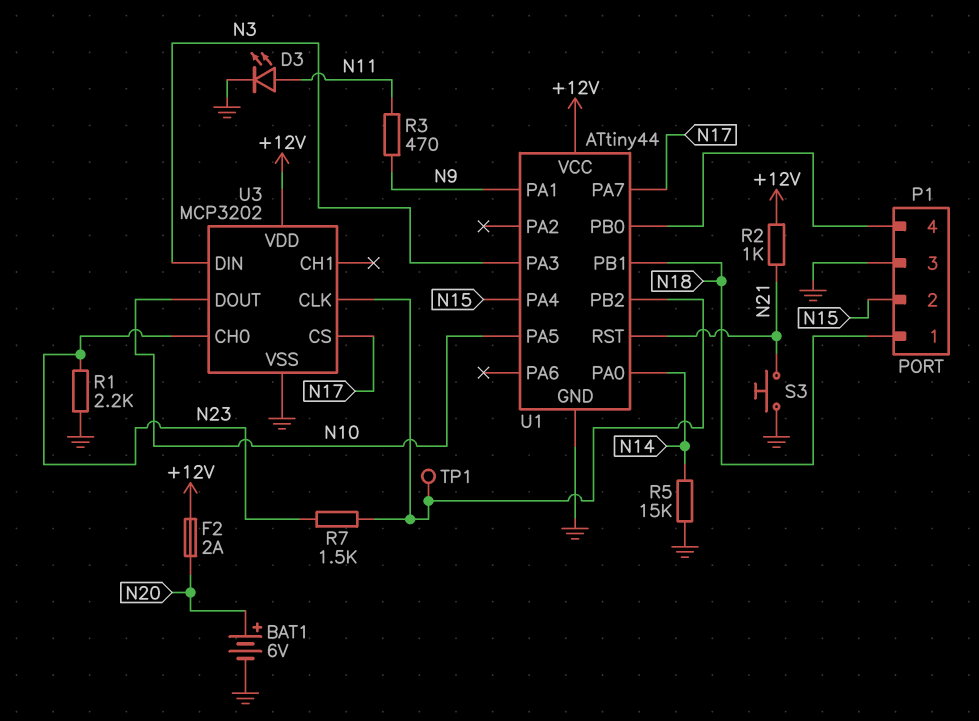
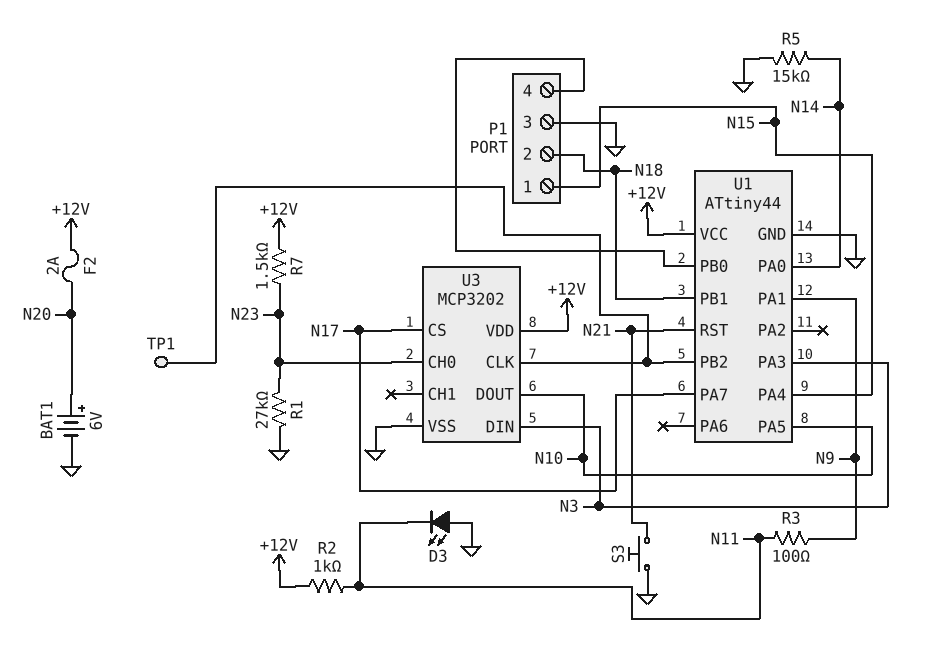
D3: LED (A N11, K GND) -> LED (A GND, K N11)
P1 pin 1: N18 -> N15
P1 pin 2: N15 -> N18
R1: 2.2k (GND, N23) -> 27k (GND, N23)
R2: 1k (+12V, N21) -> 1k (+12V, N11)
R3: 470 (N9, N11) -> 100 (N9, N11)
R7: 1.5k (N23, U1/PB2) -> 1.5k (+12V, N23)

